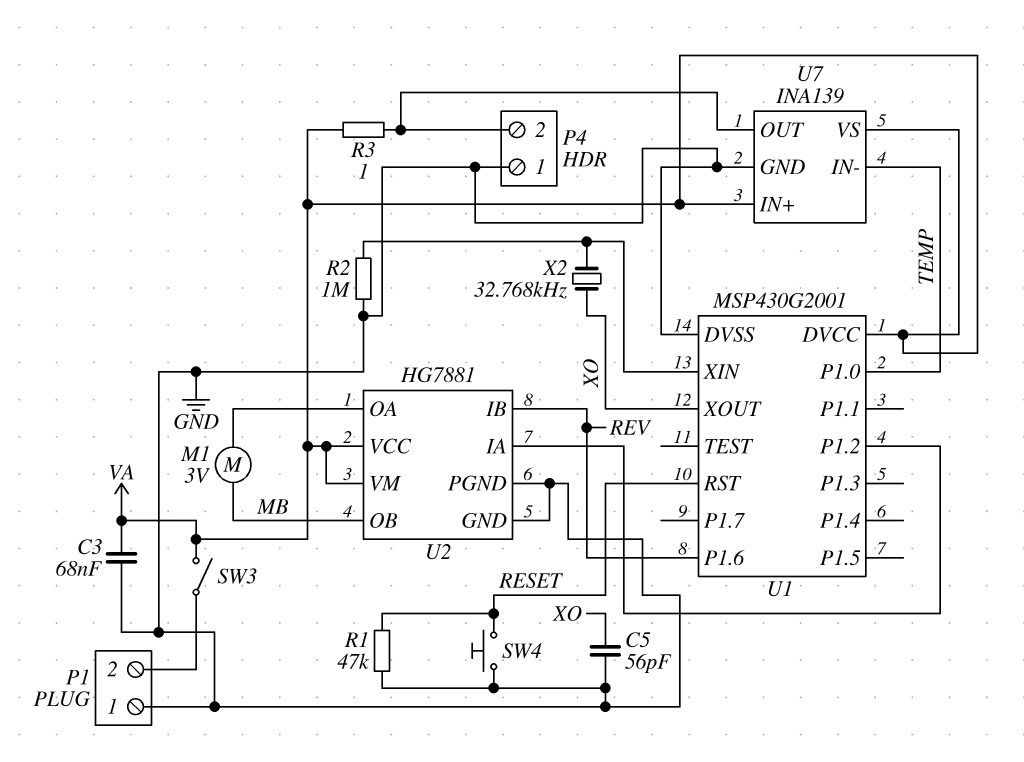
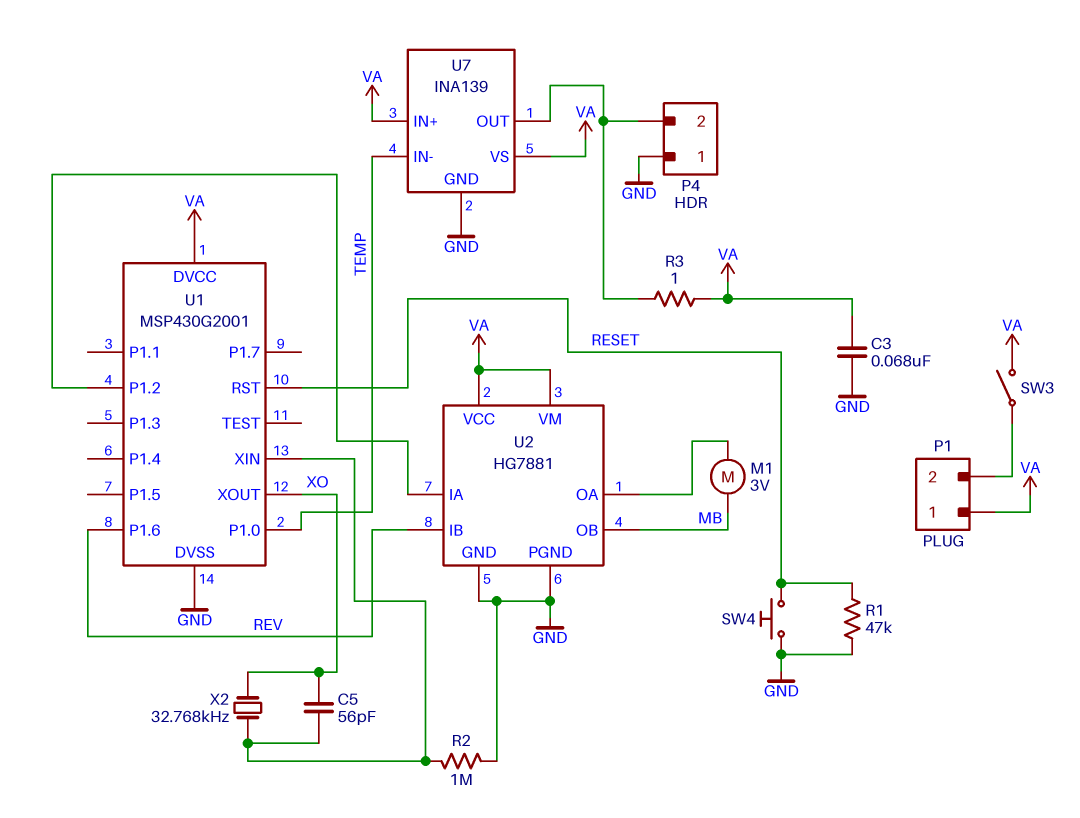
C5: 56pF (GND, XO) -> 56pF (U1/XIN, XO)
P1 pin 1: GND -> VA

